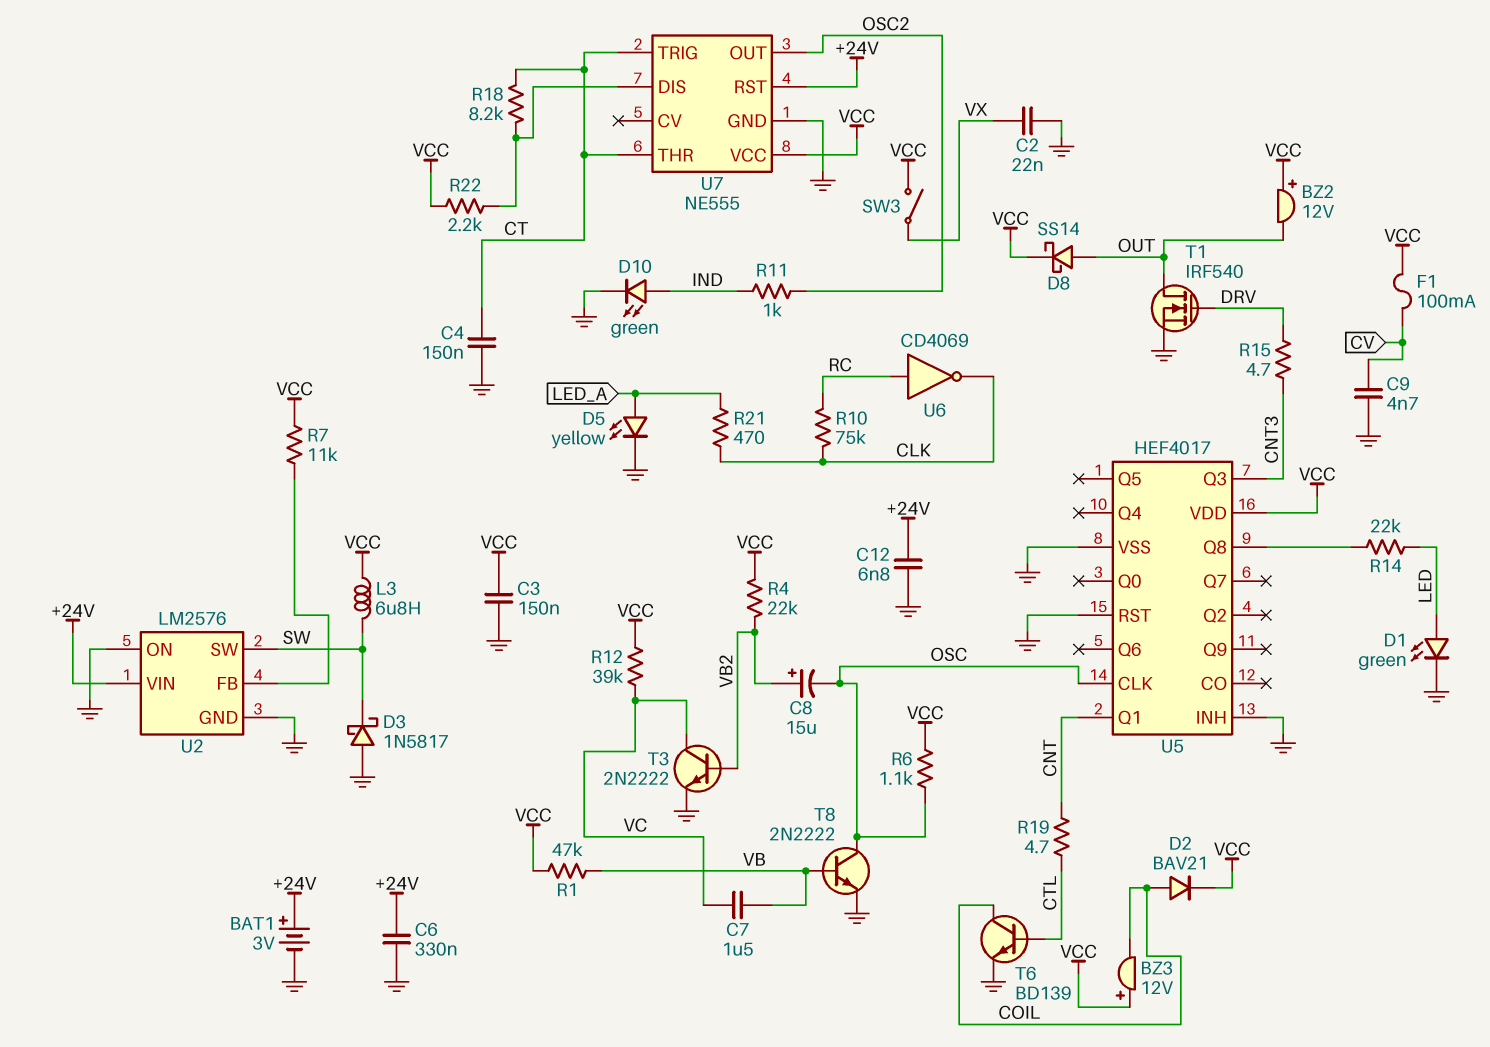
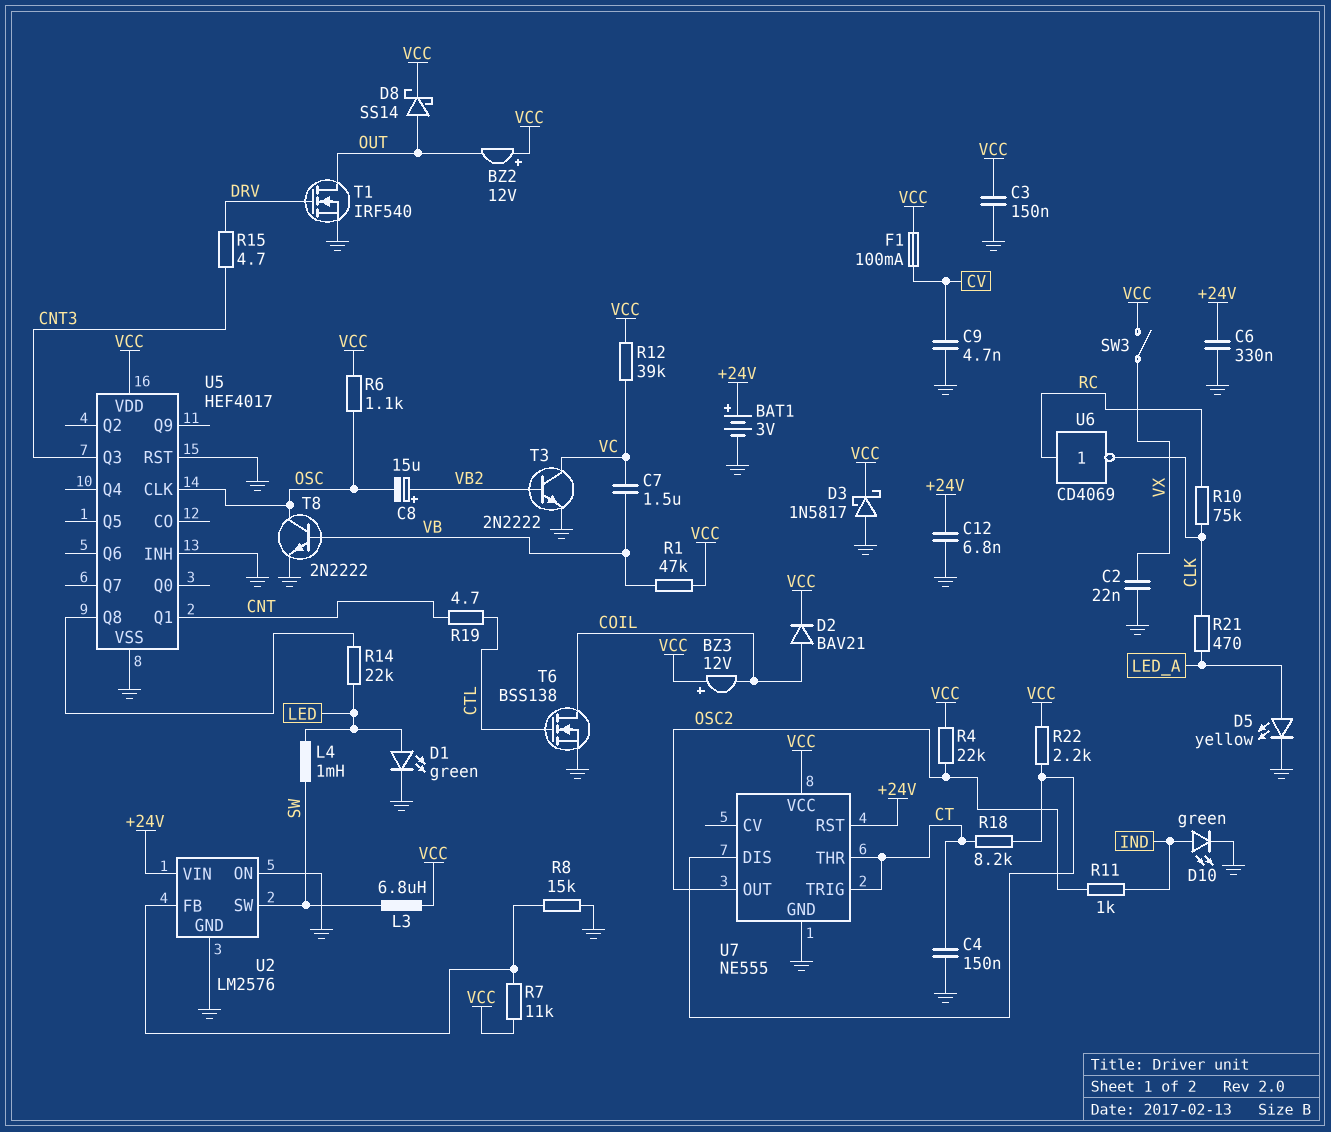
D3: schottky 1N5817 (A GND, K SW) -> schottky 1N5817 (A GND, K VCC)
L4: none -> 1mH (LED, SW)
R4: 22k (VB2, VCC) -> 22k (OSC2, VCC)
R8: none -> 15k (GND, U2/FB)
T6: NPN BD139 (B CTL, C COIL, E GND) -> NMOS BSS138 (G CTL, D COIL, S GND)

